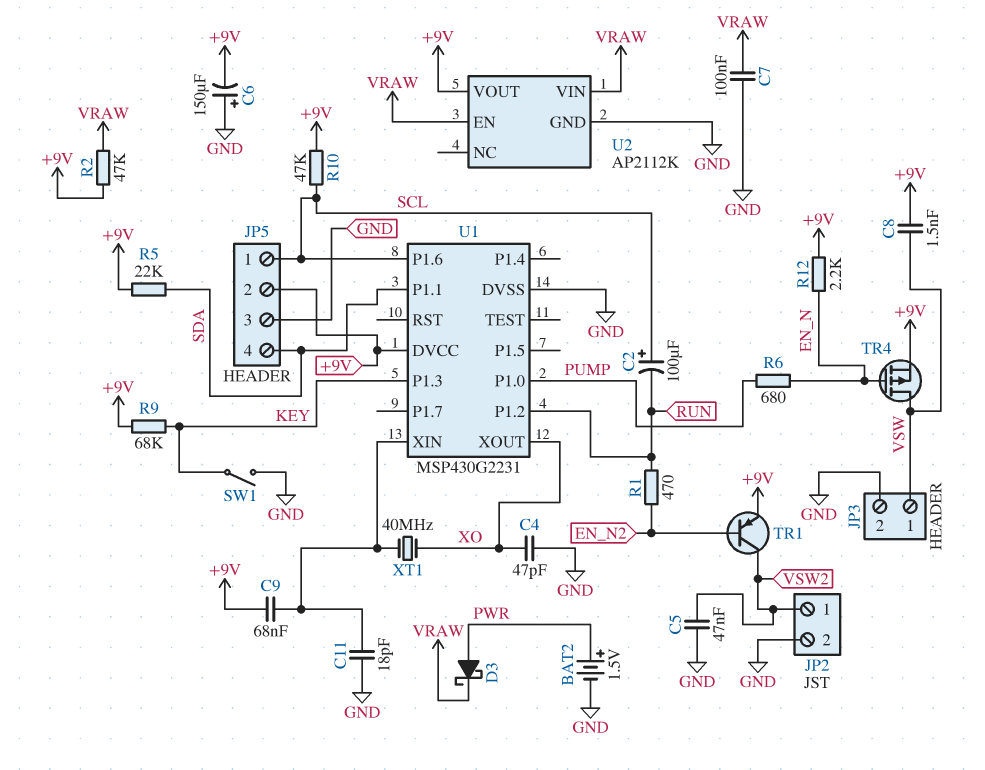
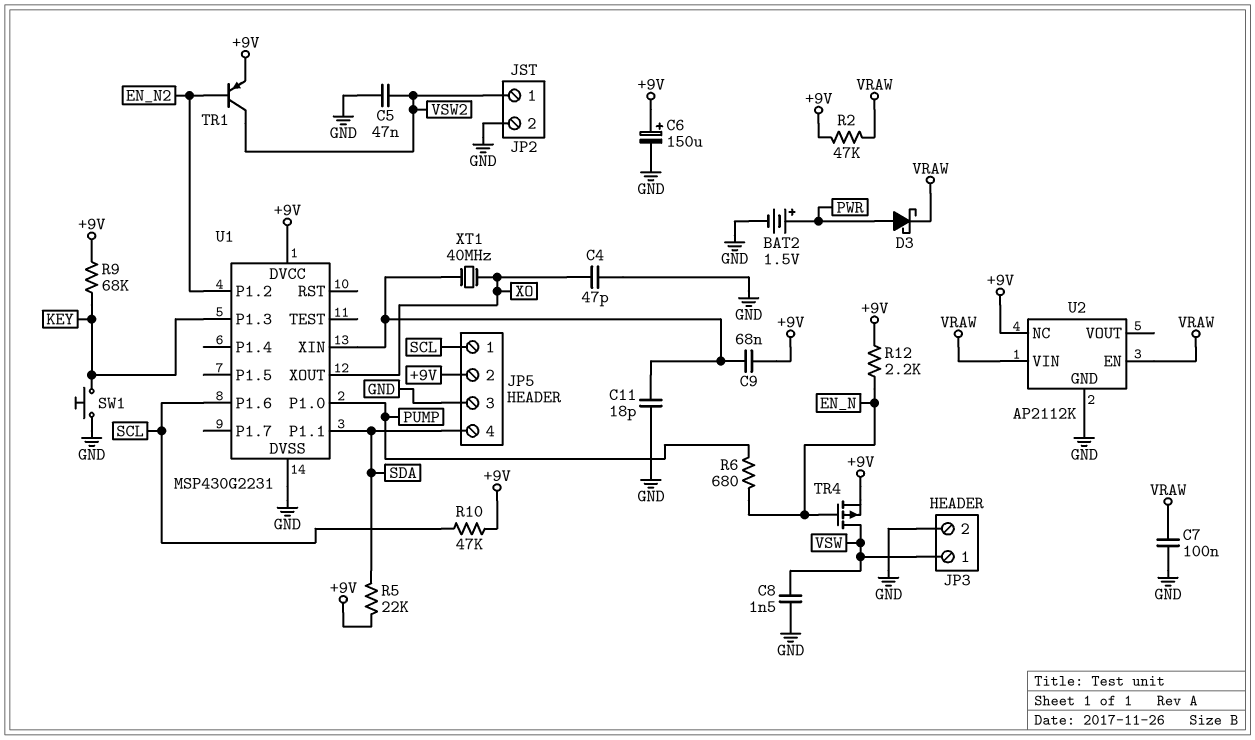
C2: 100uF (plus SCL, minus RUN) -> none
C6: 150uF (plus GND, minus +9V) -> 150uF (plus +9V, minus GND)
C8: 1.5nF (+9V, VSW) -> 1.5nF (GND, VSW)
R1: 470 (EN_N2, RUN) -> none
SW1: switch (GND, KEY) -> button (GND, KEY)
U1 pin P1.2: RUN -> EN_N2
U2 pin NC: none -> +9V
U2 pin VOUT: +9V -> none

